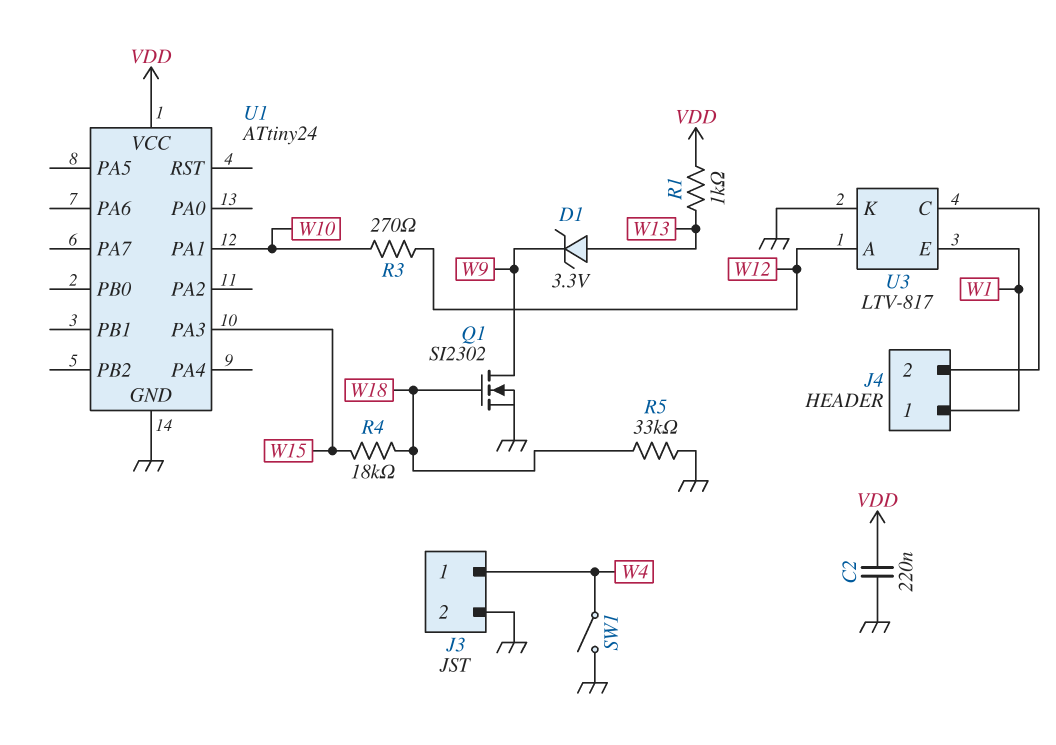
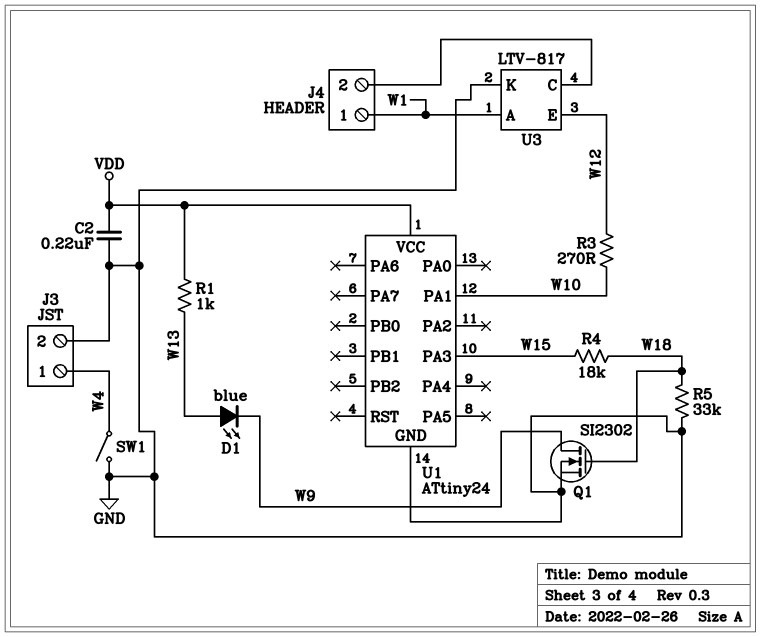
D1: zener 3.3V (A W13, K W9) -> LED blue (A W13, K W9)
U3 pin A: W12 -> W1
U3 pin E: W1 -> W12

